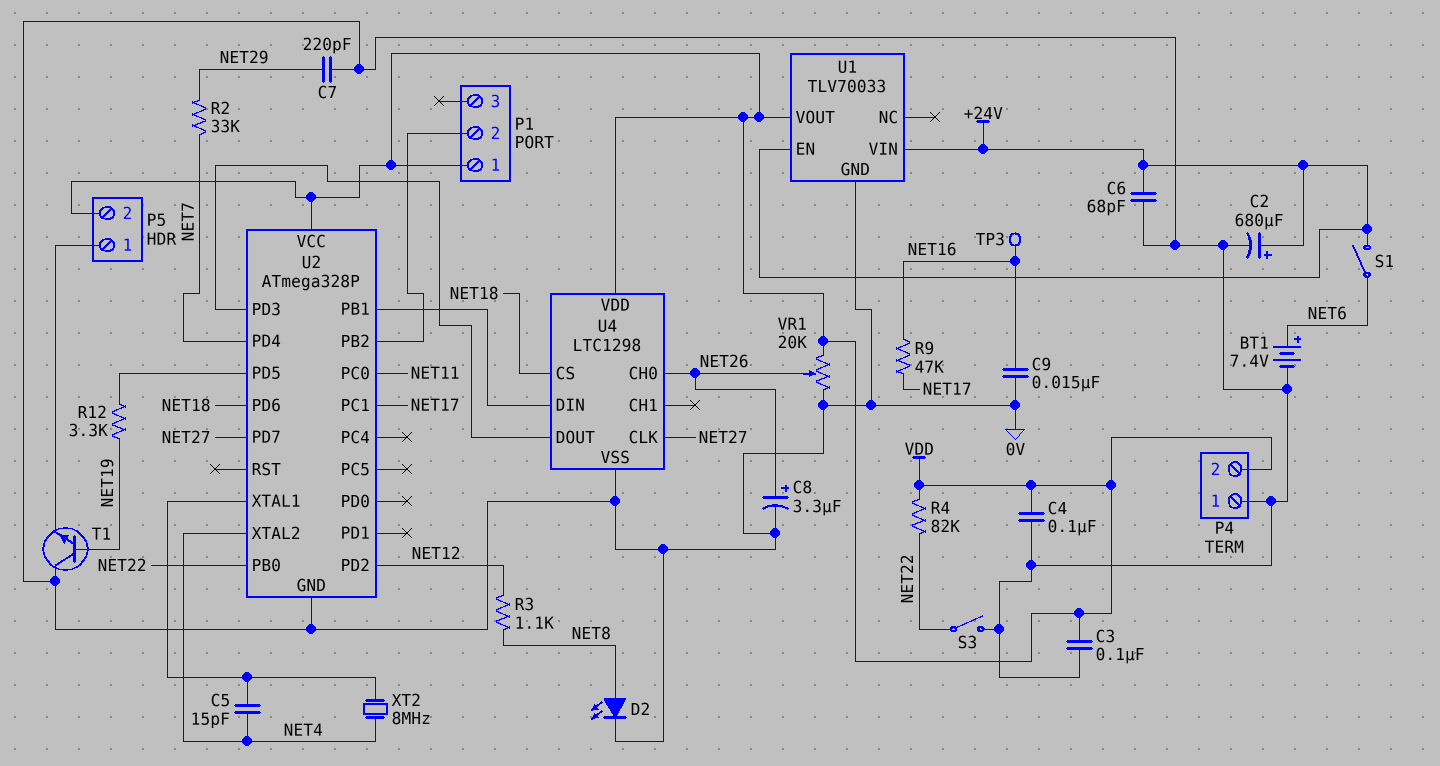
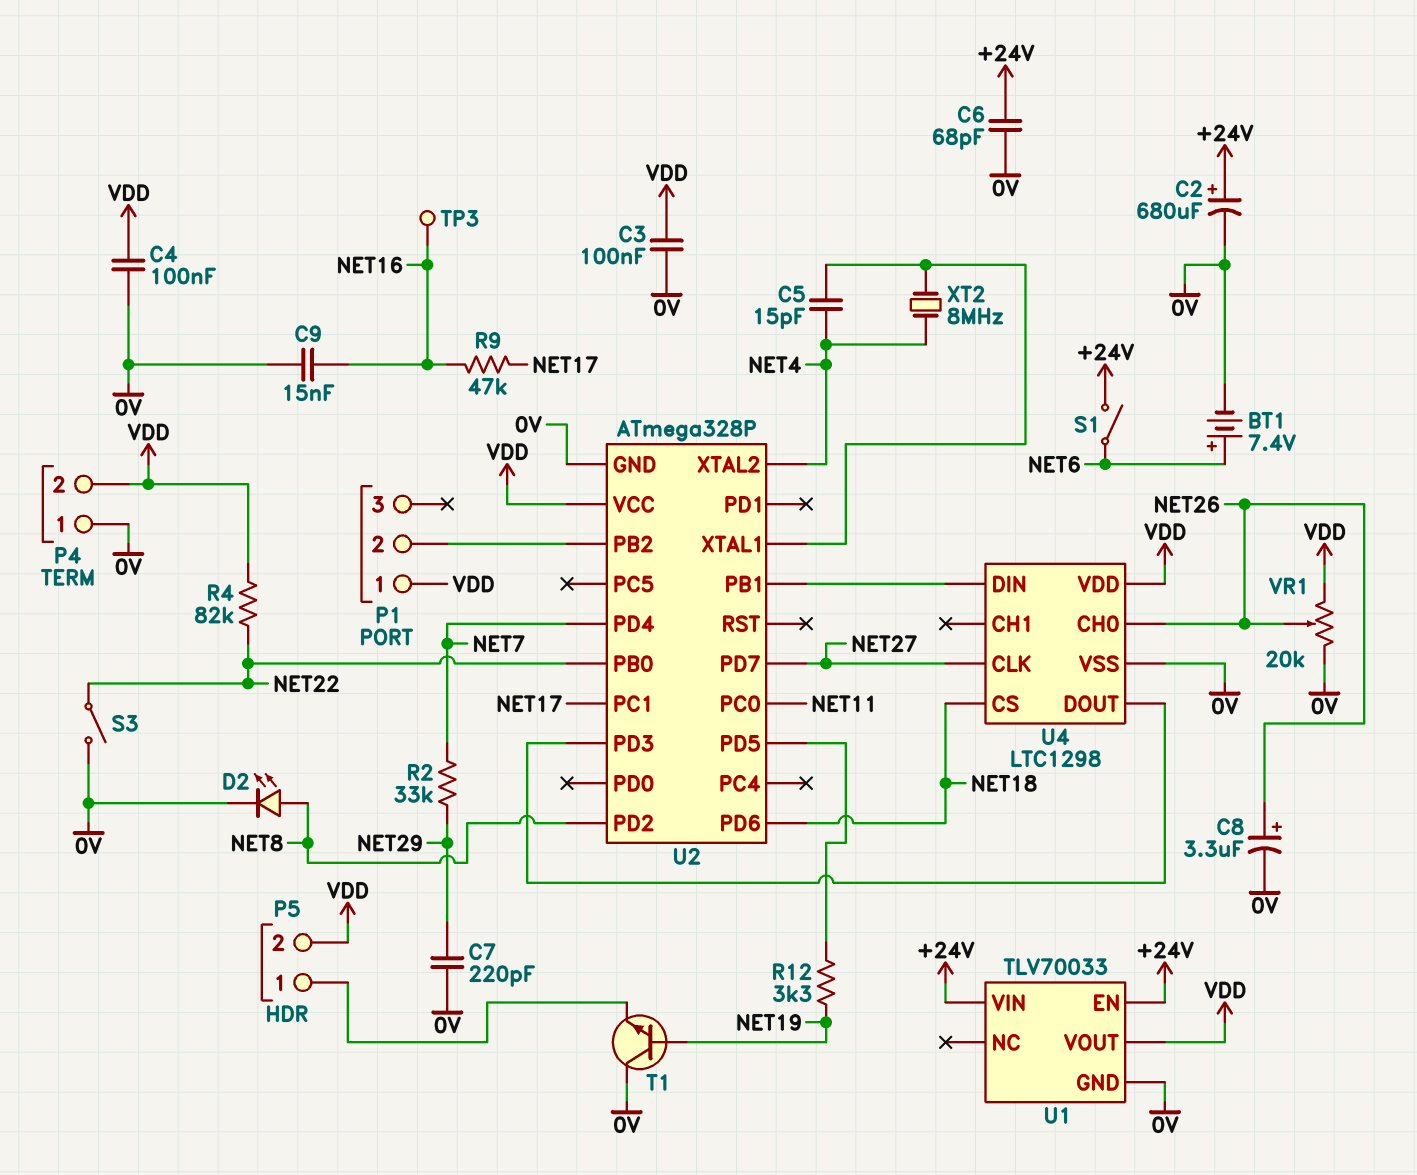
R3: 1.1k (NET8, NET12) -> none
U2 pin PD2: NET12 -> NET8

